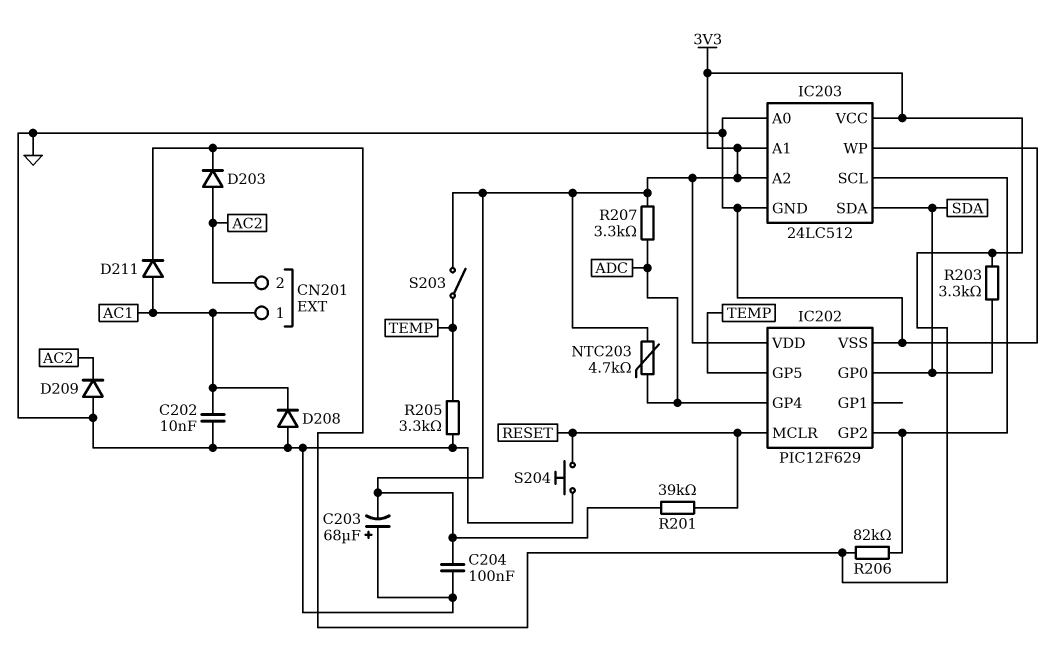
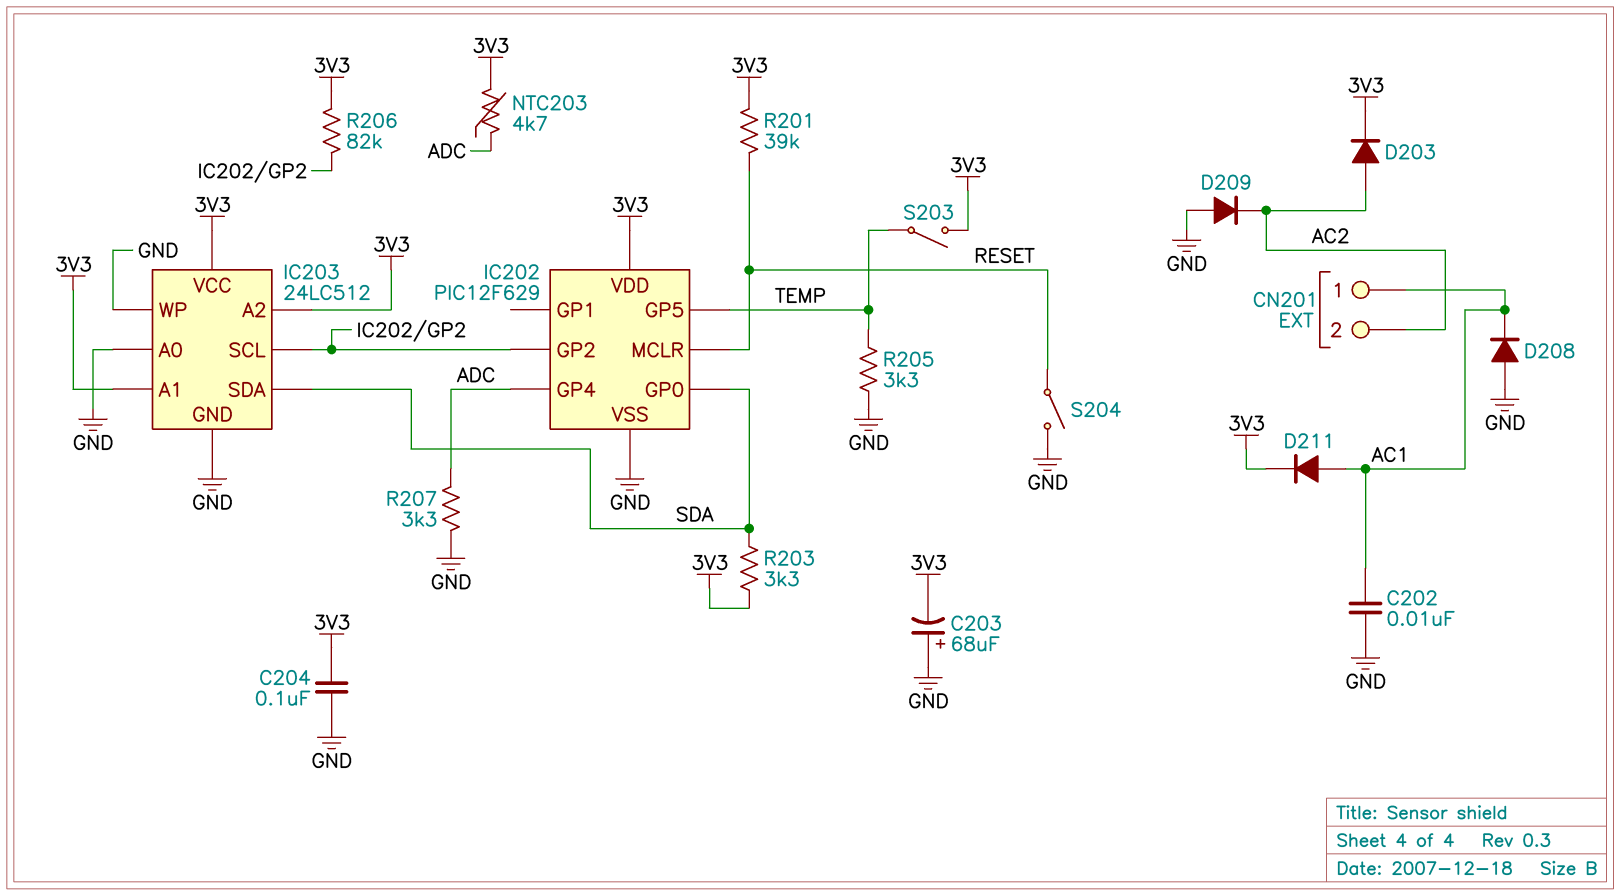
R207: 3.3k (3V3, ADC) -> 3.3k (ADC, GND)
S204: button (GND, RESET) -> switch (GND, RESET)

